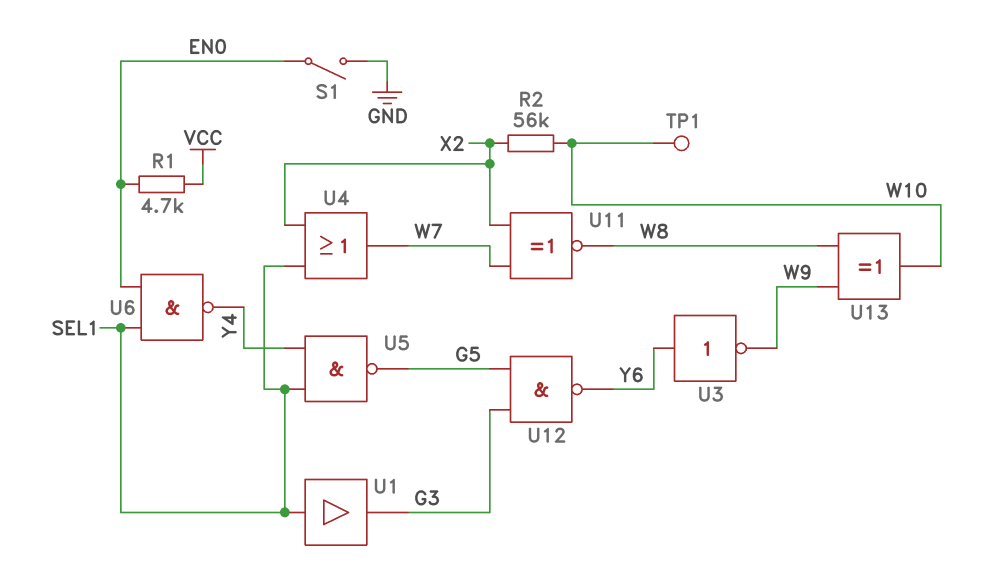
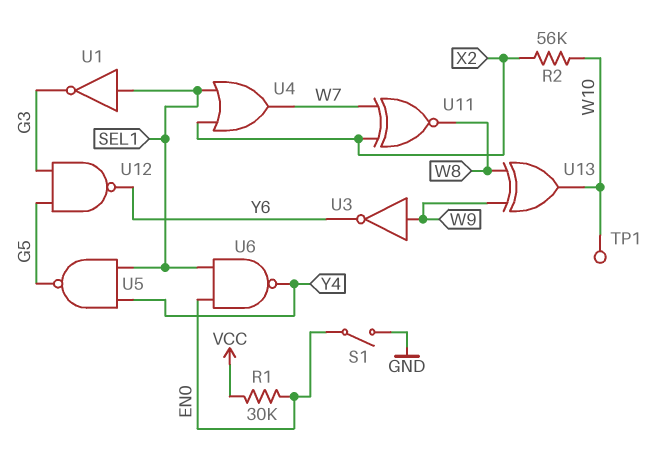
R1: 4.7k (EN0, VCC) -> 30k (EN0, VCC)
U1: buffer (in SEL1, out G3) -> NOT (in SEL1, out G3)
U3: NOT (in Y6, out W9) -> NOT (in W9, out Y6)

